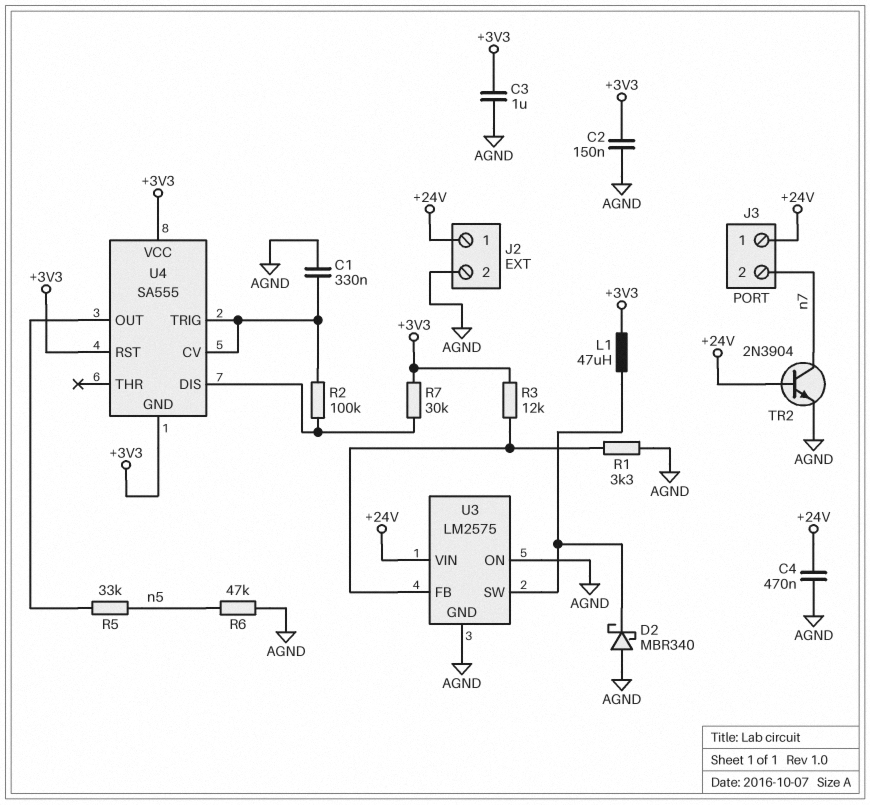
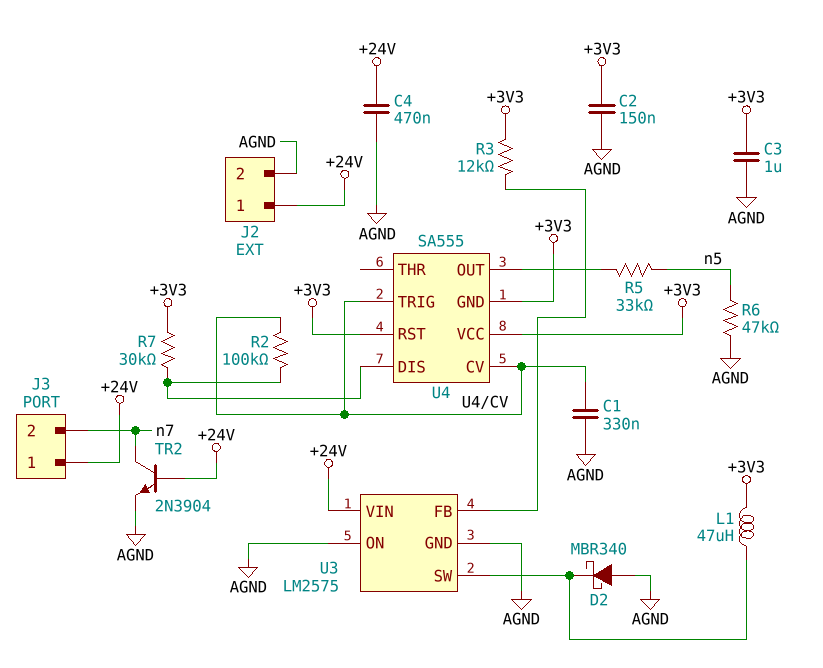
R1: 3.3k (AGND, U3/FB) -> none

